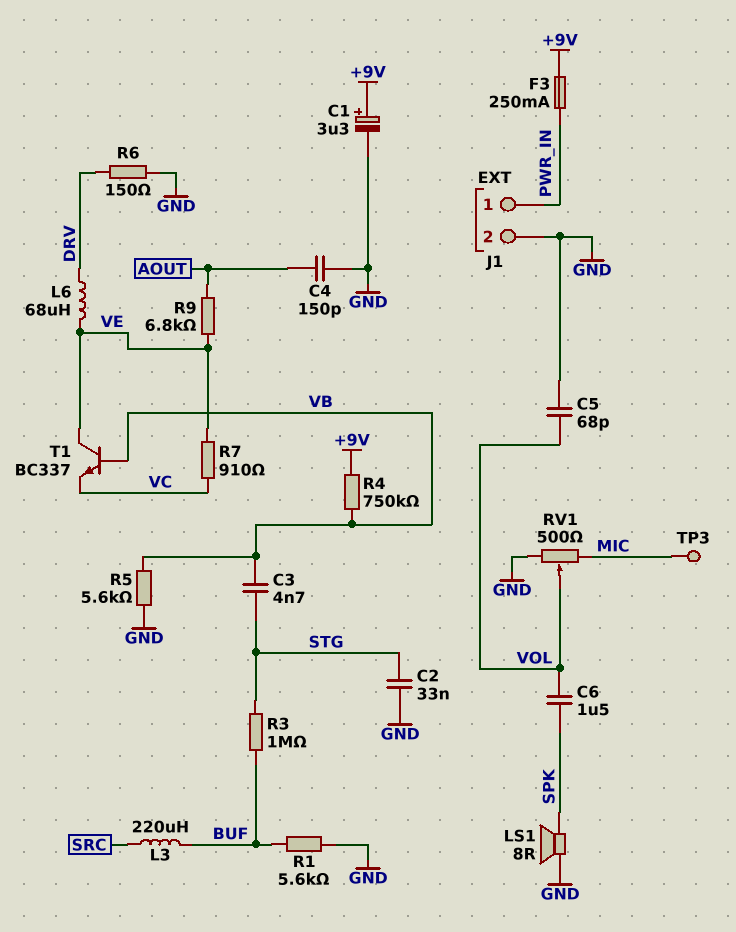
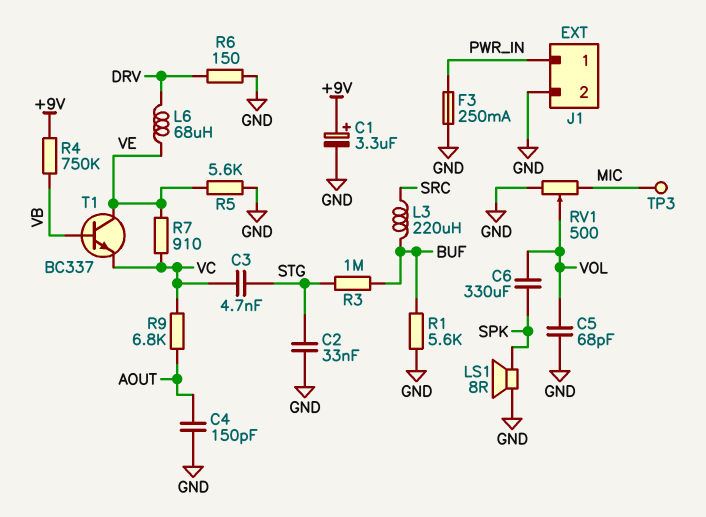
C3: 4.7nF (STG, VB) -> 4.7nF (STG, VC)
C6: 1.5uF (SPK, VOL) -> 330uF (SPK, VOL)
F3: 250mA (+9V, PWR_IN) -> 250mA (GND, PWR_IN)
R5: 5.6k (GND, VB) -> 5.6k (GND, VE)
R9: 6.8k (AOUT, VE) -> 6.8k (AOUT, VC)

